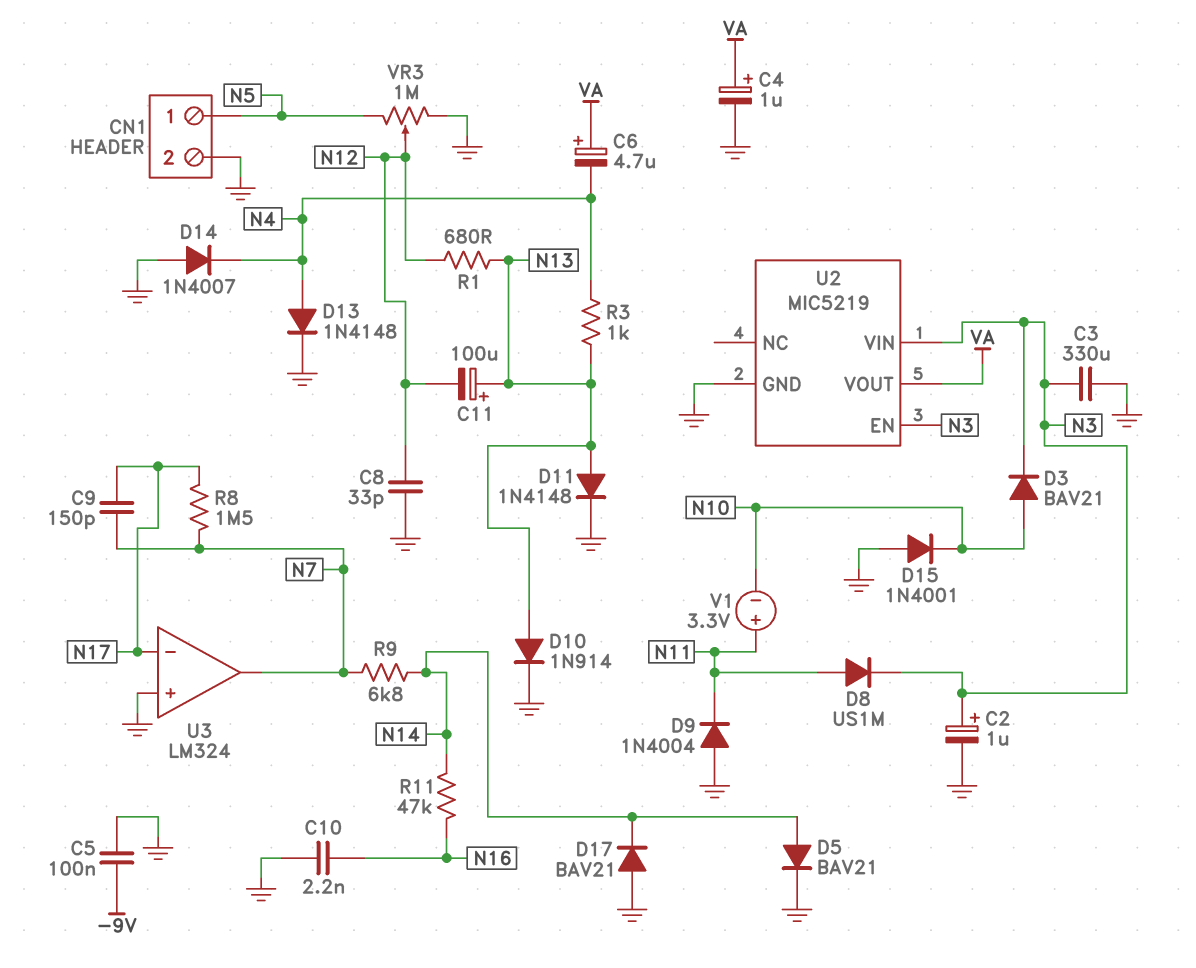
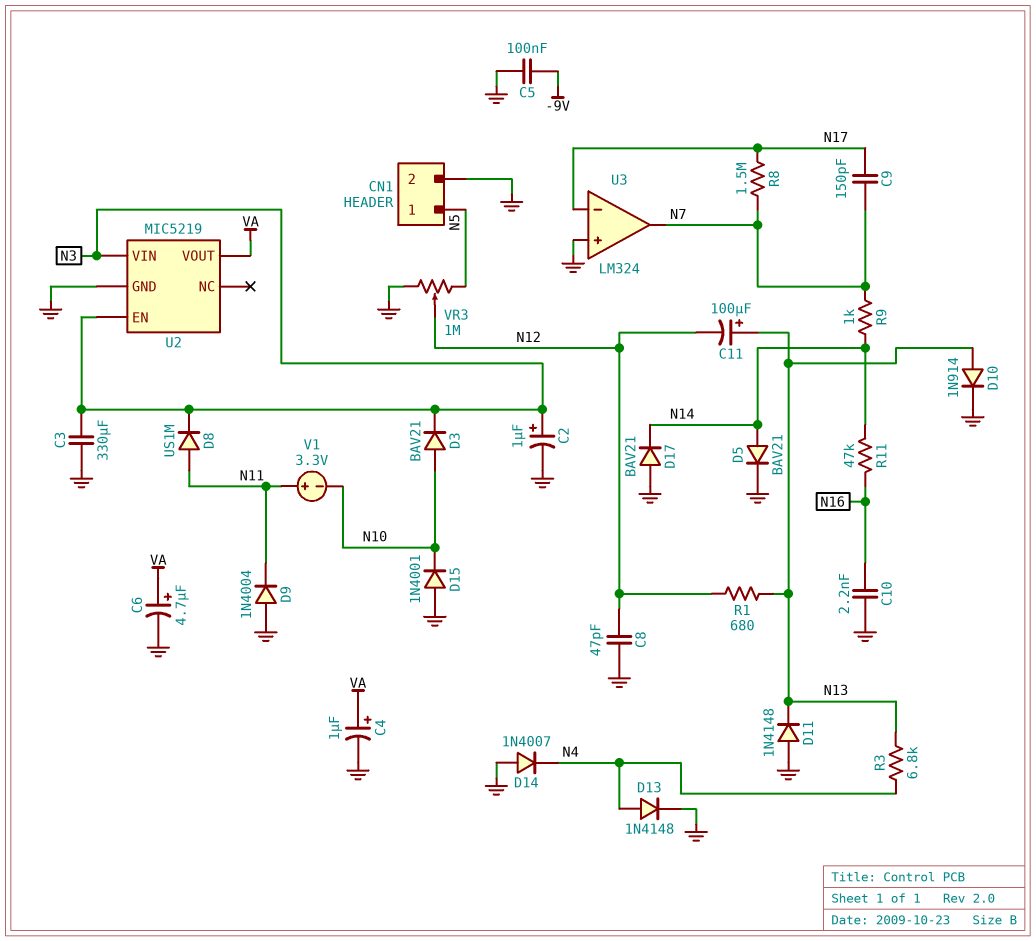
C6: 4.7uF (plus VA, minus N4) -> 4.7uF (plus VA, minus GND)
C8: 33pF (GND, N12) -> 47pF (GND, N12)
D11: diode 1N4148 (A N13, K GND) -> diode 1N4148 (A GND, K N13)
R3: 1k (N4, N13) -> 6.8k (N4, N13)
R9: 6.8k (N7, N14) -> 1k (N7, N14)

